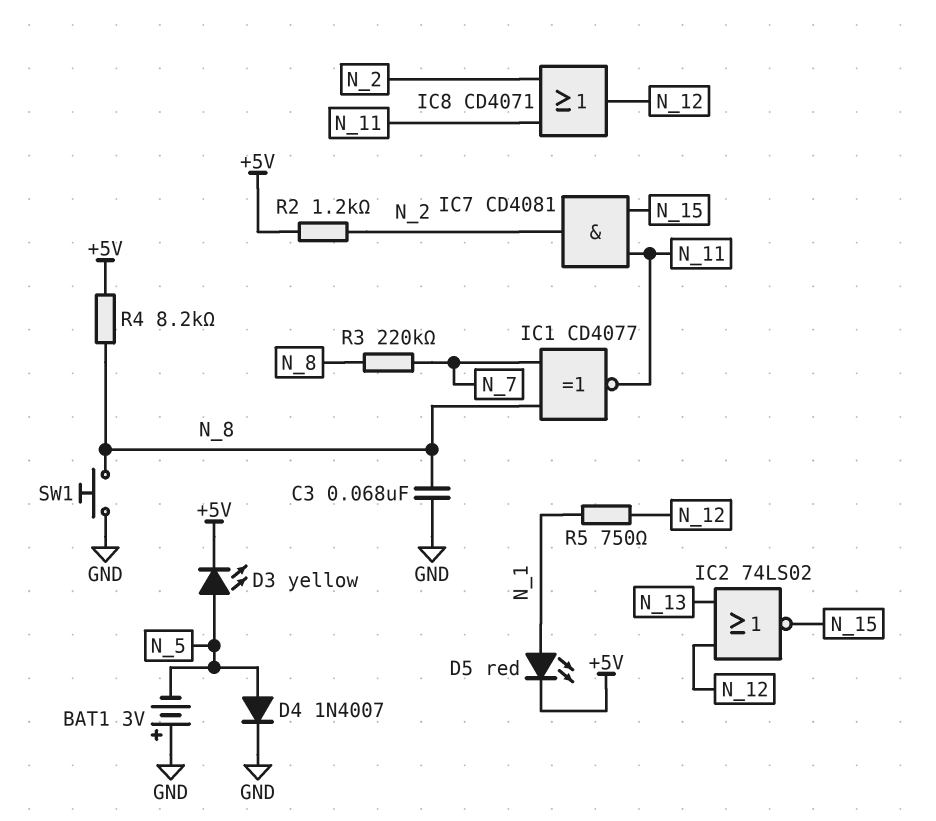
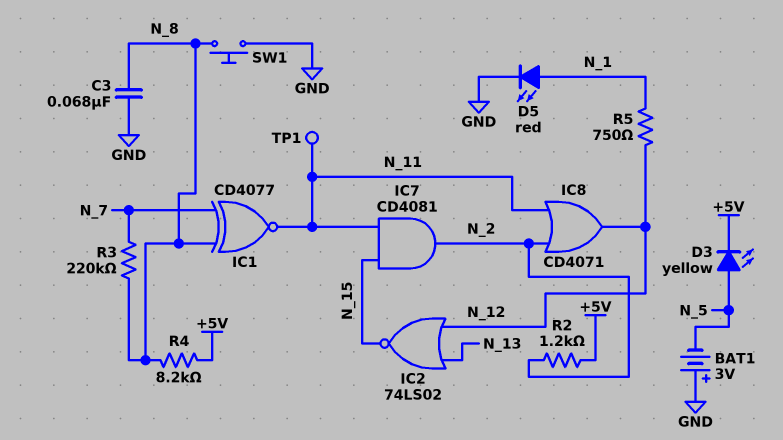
D4: diode 1N4007 (A N_5, K GND) -> none
D5: LED red (A N_1, K +5V) -> LED red (A N_1, K GND)
TP1: none -> test point (N_11)

